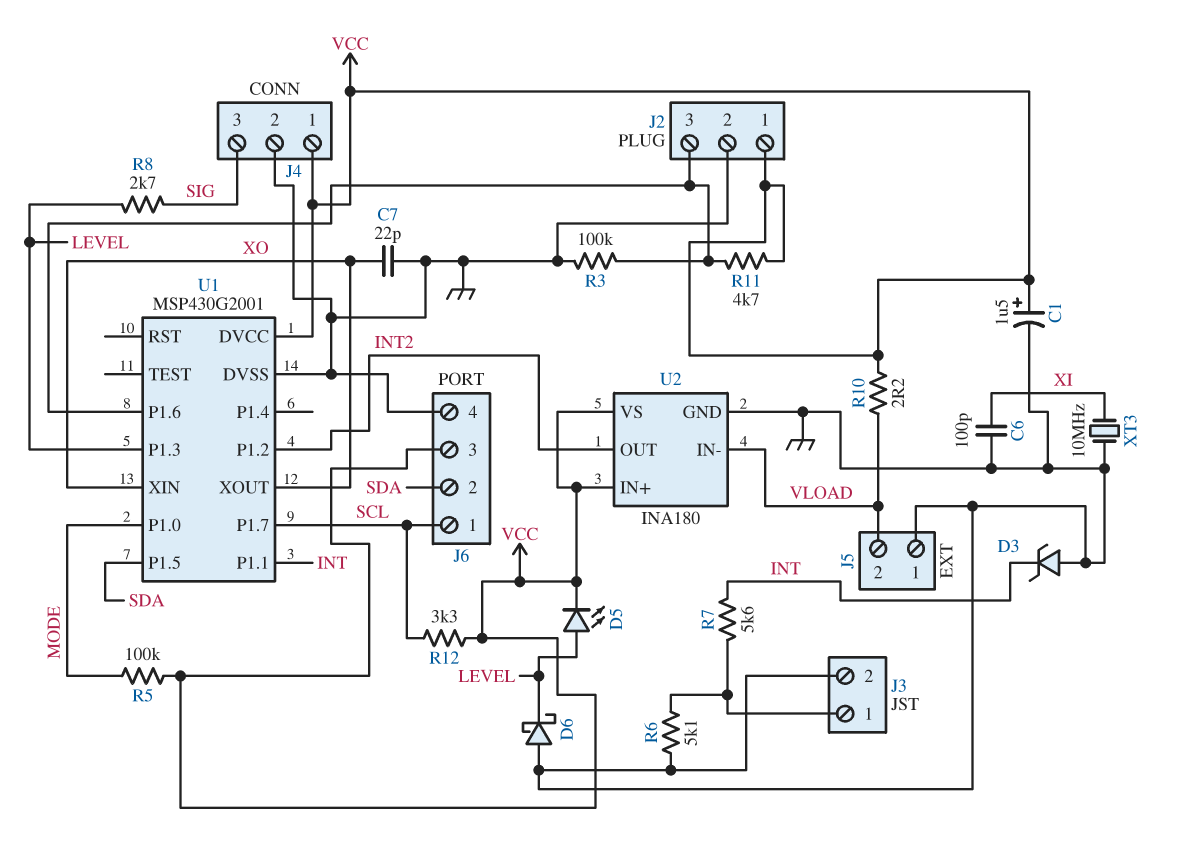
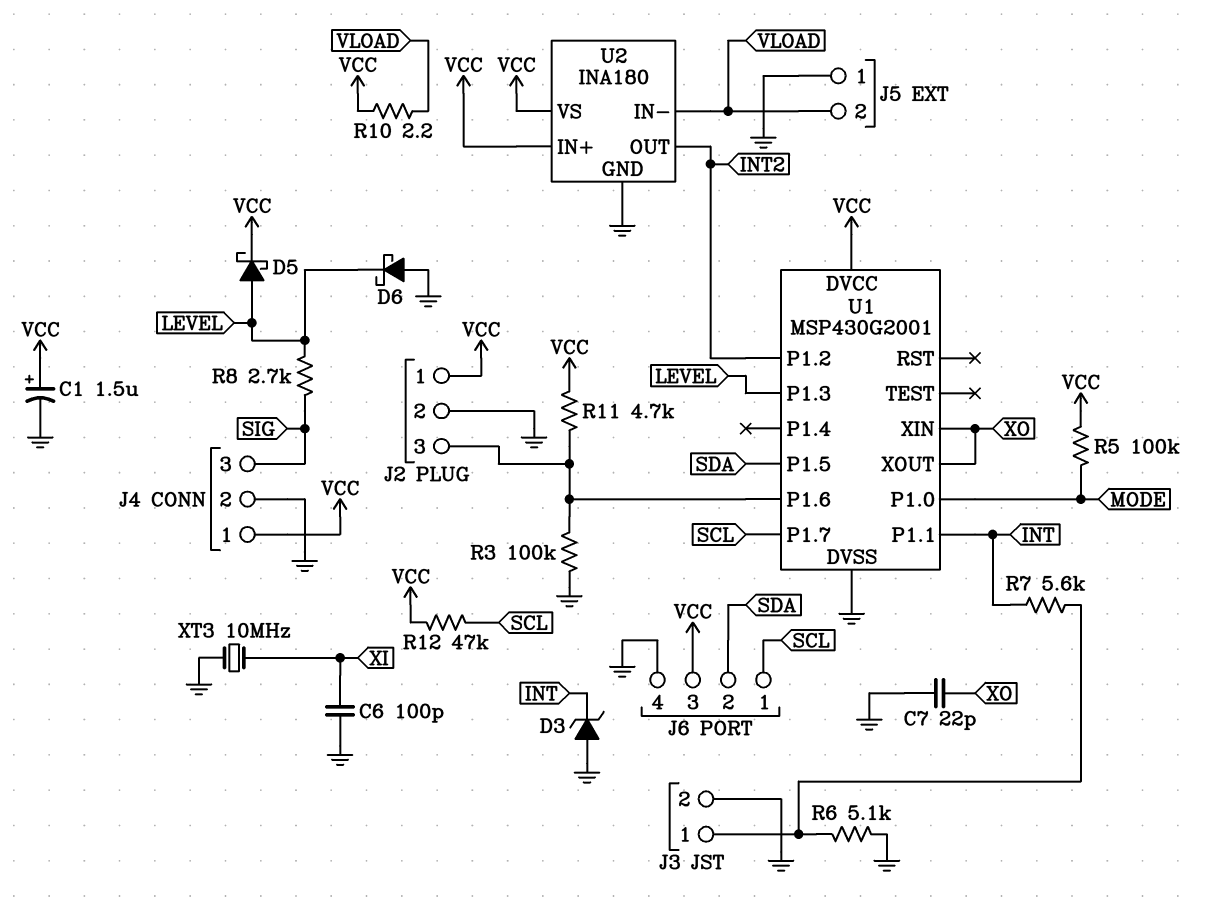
D5: LED (A LEVEL, K VCC) -> schottky (A LEVEL, K VCC)
R12: 3.3k (SCL, VCC) -> 47k (SCL, VCC)

